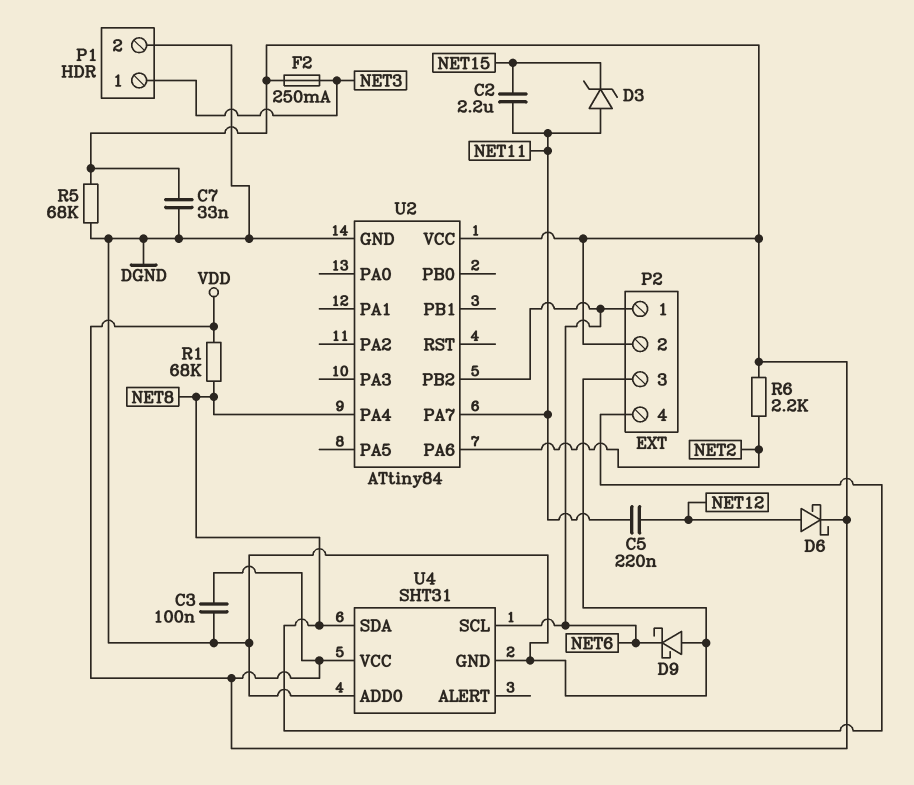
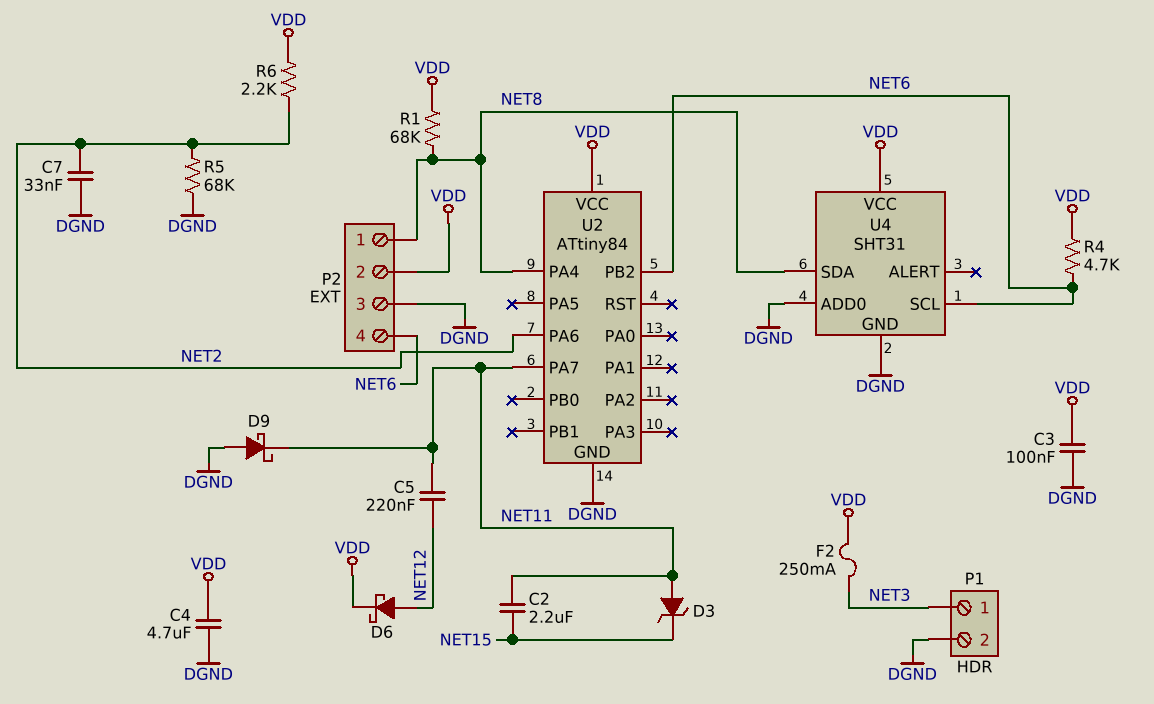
C4: none -> 4.7uF (DGND, VDD)
C7: 33nF (DGND, VDD) -> 33nF (DGND, NET2)
D9: schottky (A DGND, K NET6) -> schottky (A DGND, K NET11)
P2 pin 1: NET6 -> NET8
P2 pin 4: NET8 -> NET6
R4: none -> 4.7k (NET6, VDD)
R5: 68k (DGND, VDD) -> 68k (DGND, NET2)

